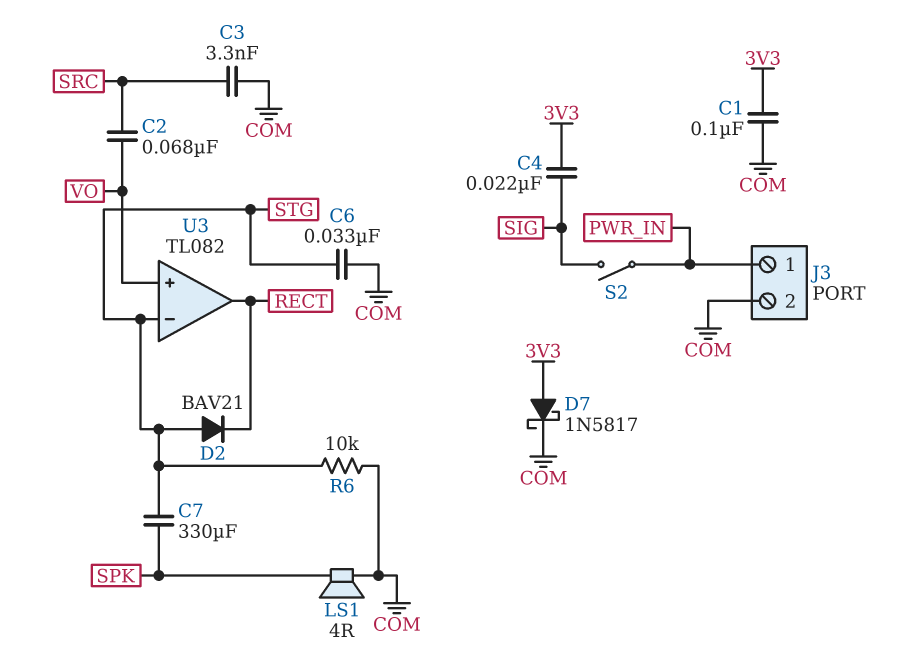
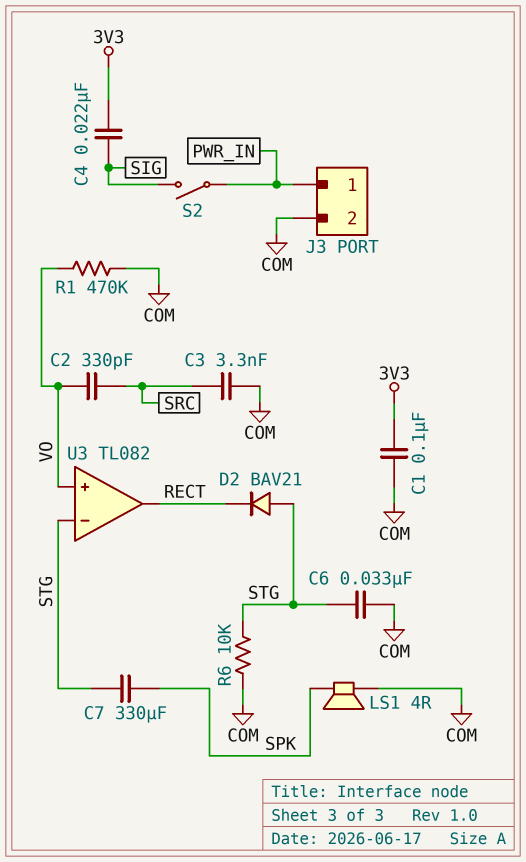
C2: 68nF (SRC, VO) -> 330pF (SRC, VO)
D7: schottky 1N5817 (A 3V3, K COM) -> none
R1: none -> 470k (COM, VO)

